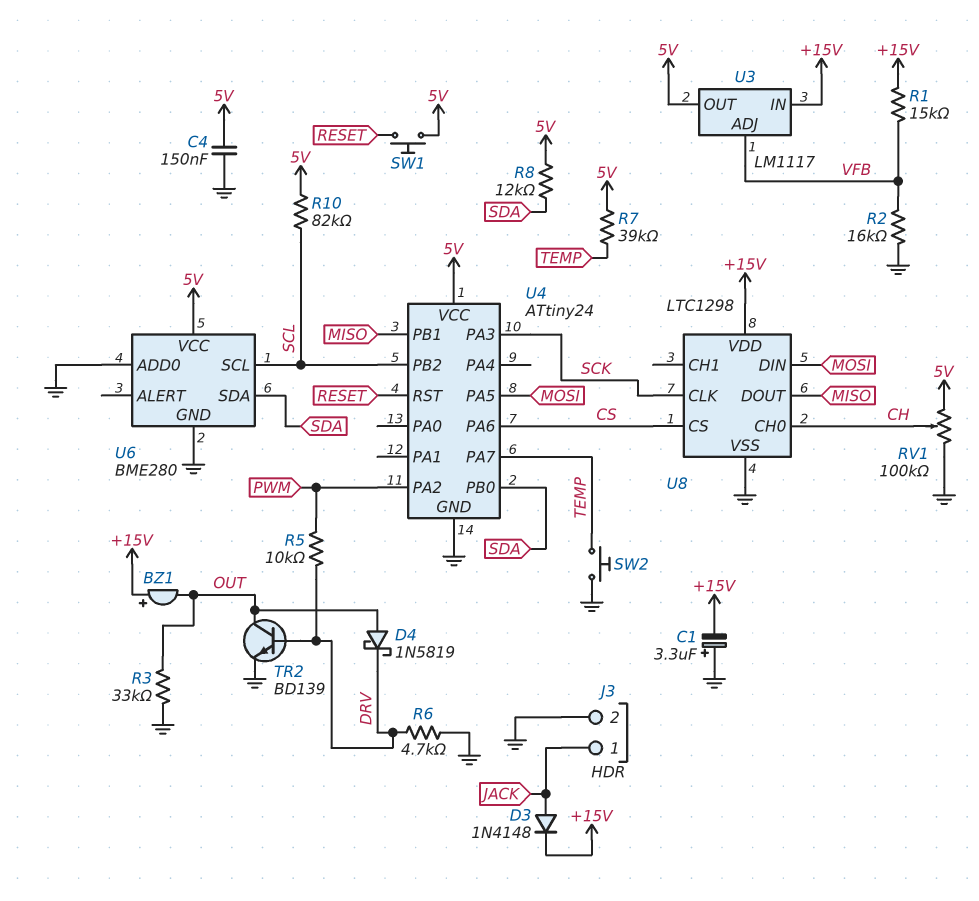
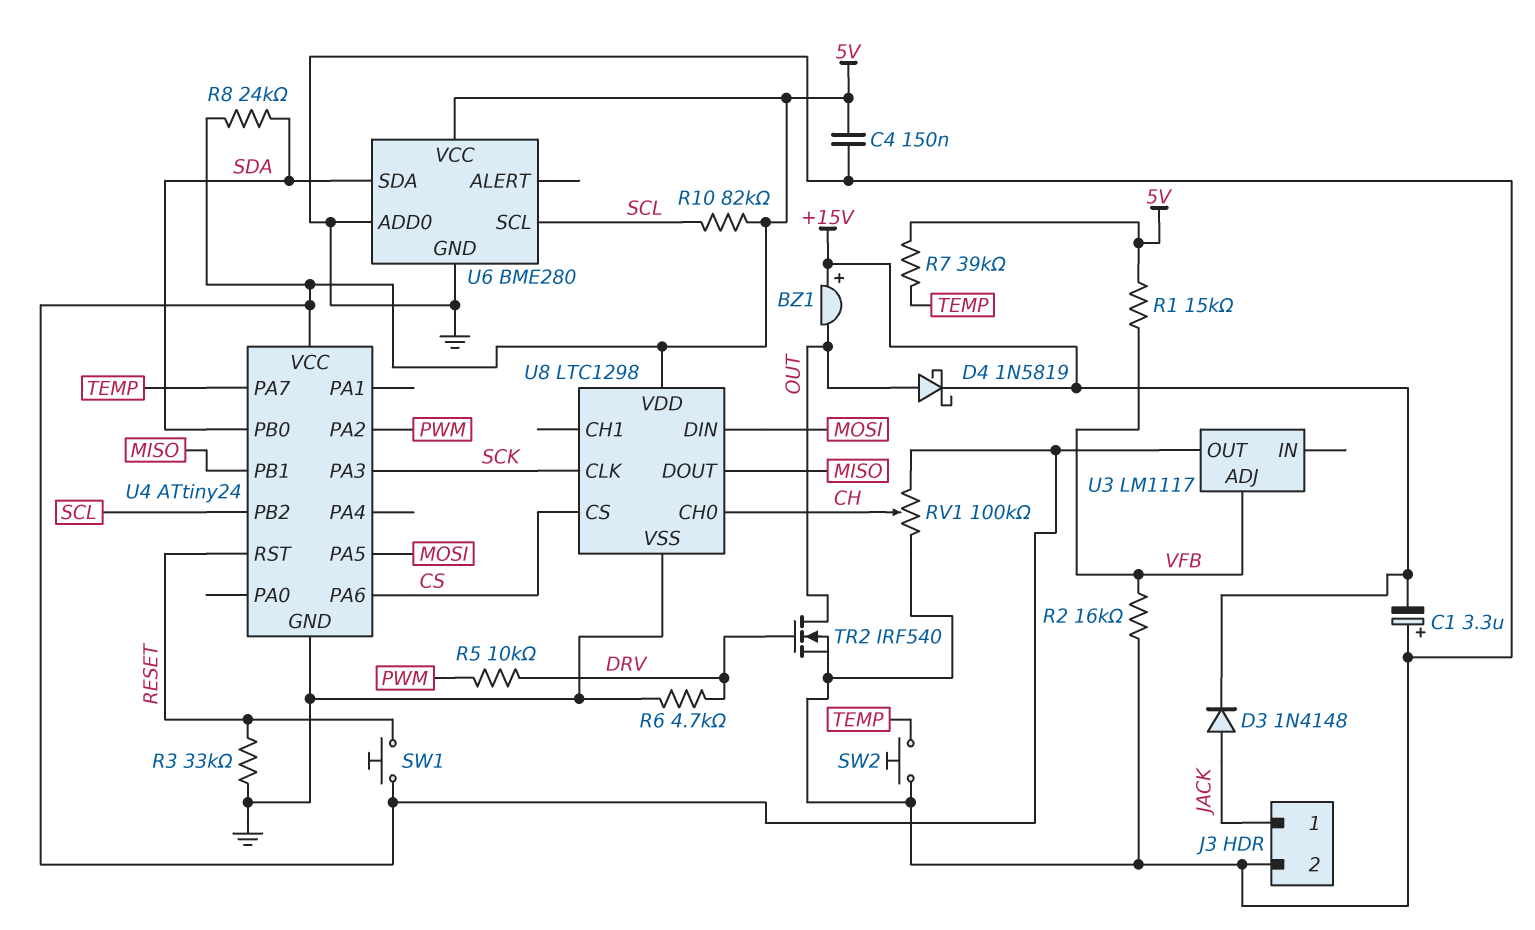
D4: schottky 1N5819 (A OUT, K DRV) -> schottky 1N5819 (A OUT, K +15V)
R1: 15k (+15V, VFB) -> 15k (5V, VFB)
R3: 33k (GND, OUT) -> 33k (GND, RESET)
R8: 12k (5V, SDA) -> 24k (5V, SDA)
TR2: NPN BD139 (B DRV, C OUT, E GND) -> NMOS IRF540 (G DRV, D OUT, S GND)
U3 pin IN: +15V -> none
U8 pin VDD: +15V -> 5V

